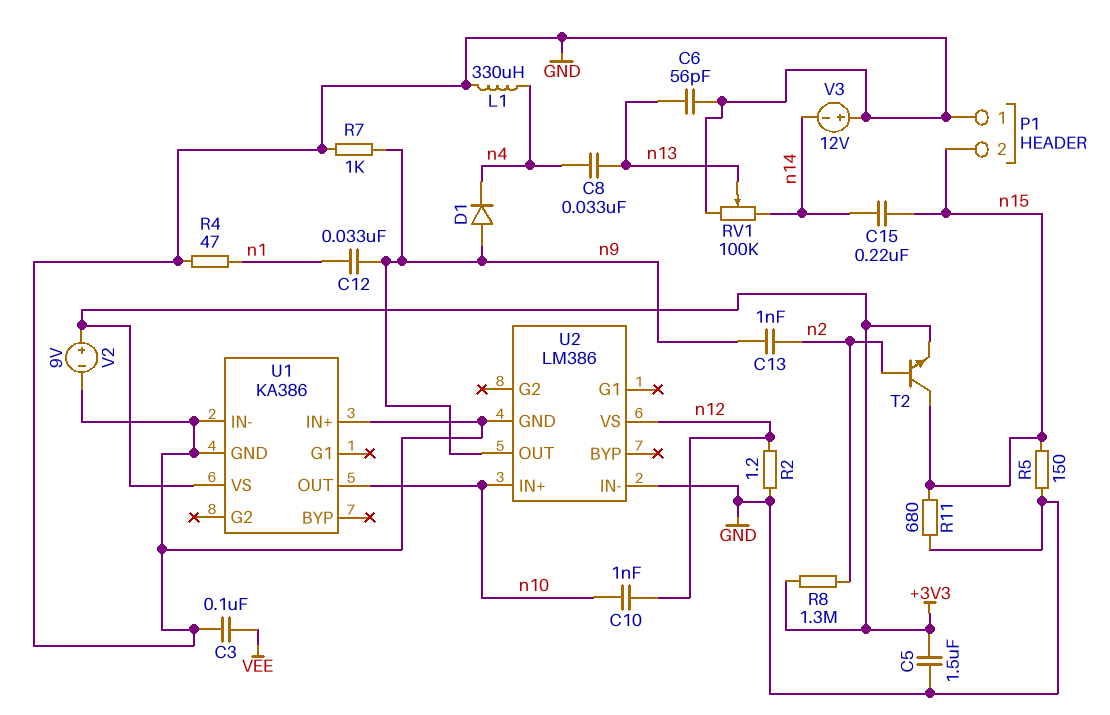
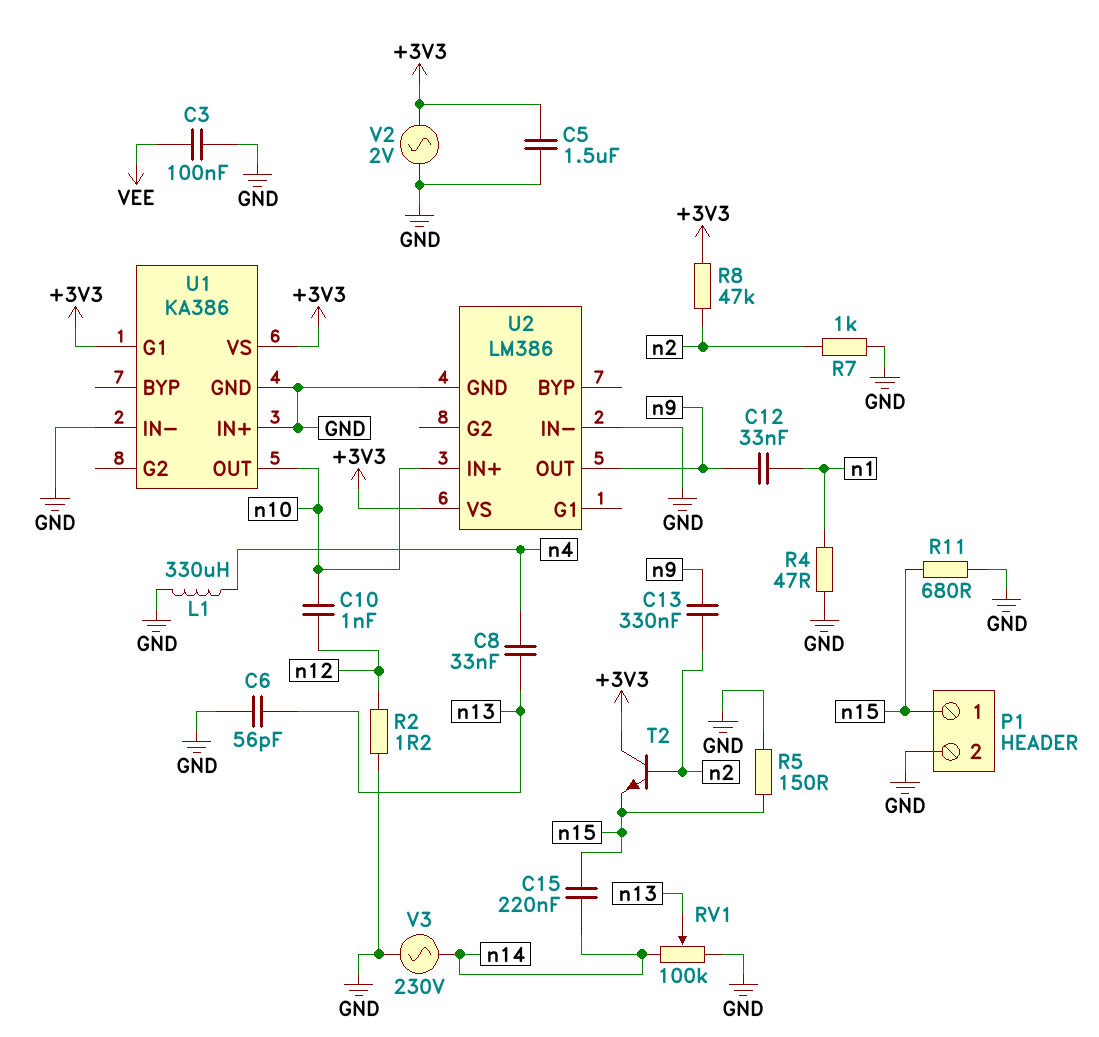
C13: 1nF (n2, n9) -> 330nF (n2, n9)
D1: diode (A n9, K n4) -> none
P1 pin 1: GND -> n15
P1 pin 2: n15 -> GND
R7: 1k (GND, n9) -> 1k (GND, n2)
R8: 1.3M (+3V3, n2) -> 47k (+3V3, n2)
T2: NPN (B n2, C n15, E +3V3) -> NPN (B n2, C +3V3, E n15)
U1 pin G1: none -> +3V3
U2 pin VS: n12 -> +3V3
V2: 9V (plus +3V3, minus GND) -> AC 2V (+3V3, GND)
V3: 12V (plus GND, minus n14) -> AC 230V (GND, n14)

